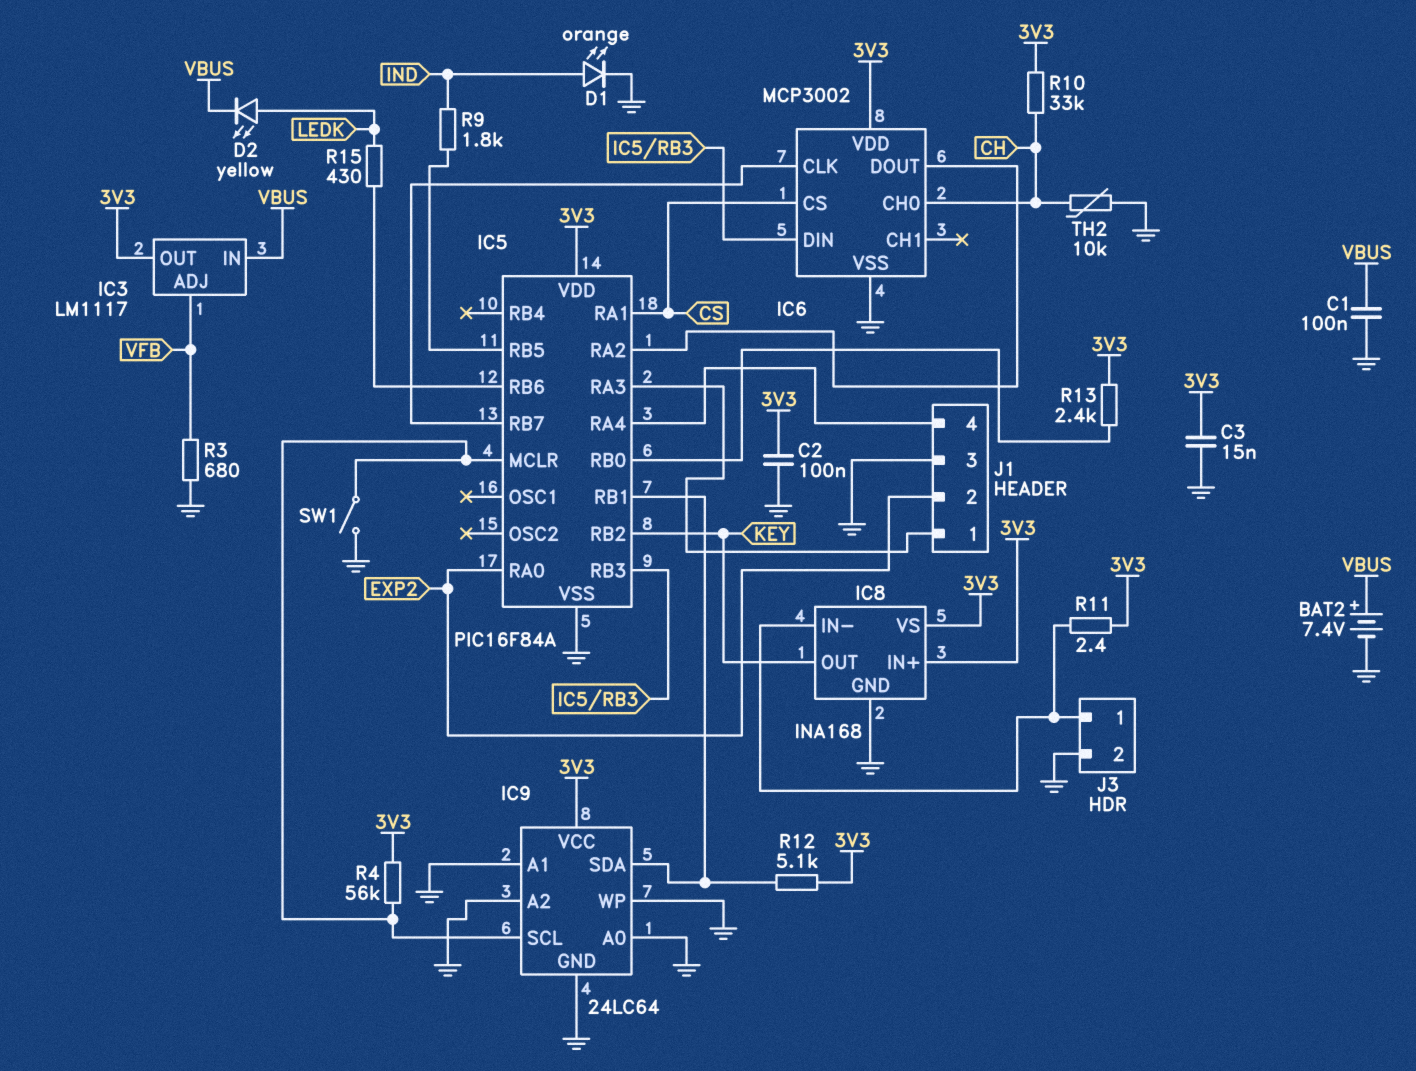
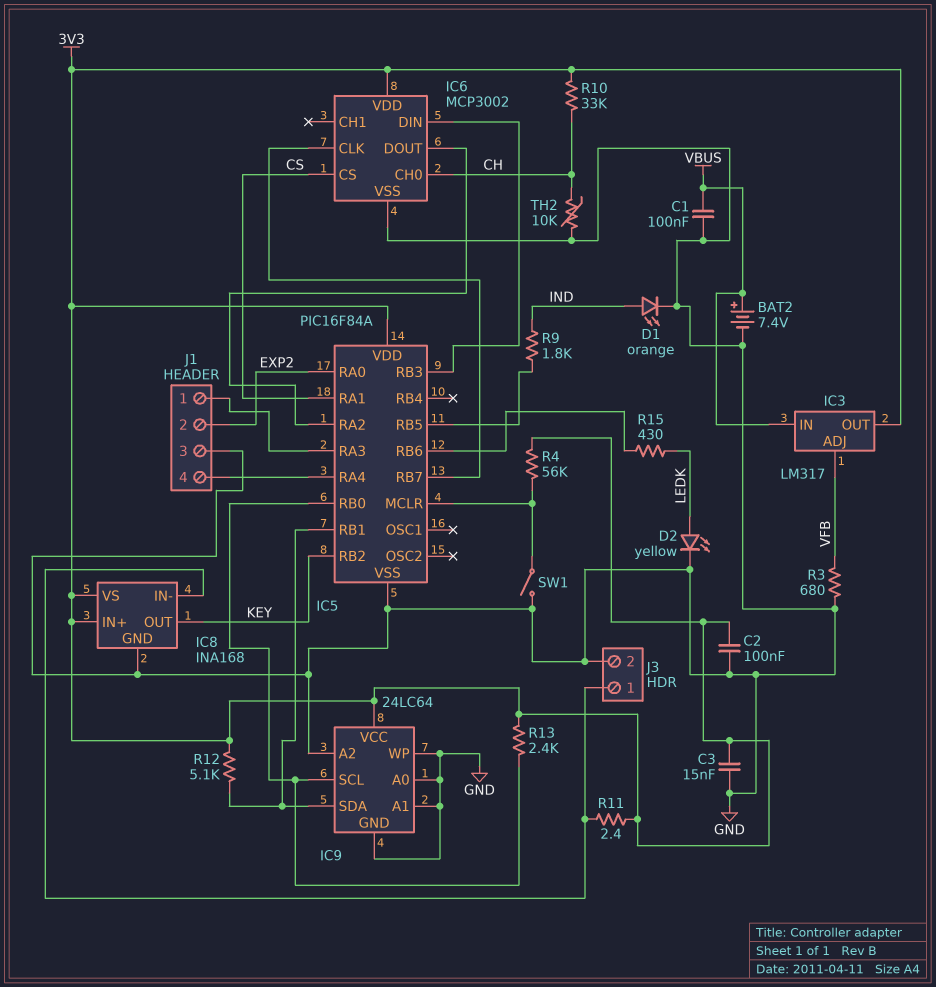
D2: LED yellow (A LEDK, K VBUS) -> LED yellow (A LEDK, K GND)
IC3: LM1117 -> LM317
IC9 pin SCL: IC5/MCLR -> IC5/RB0

